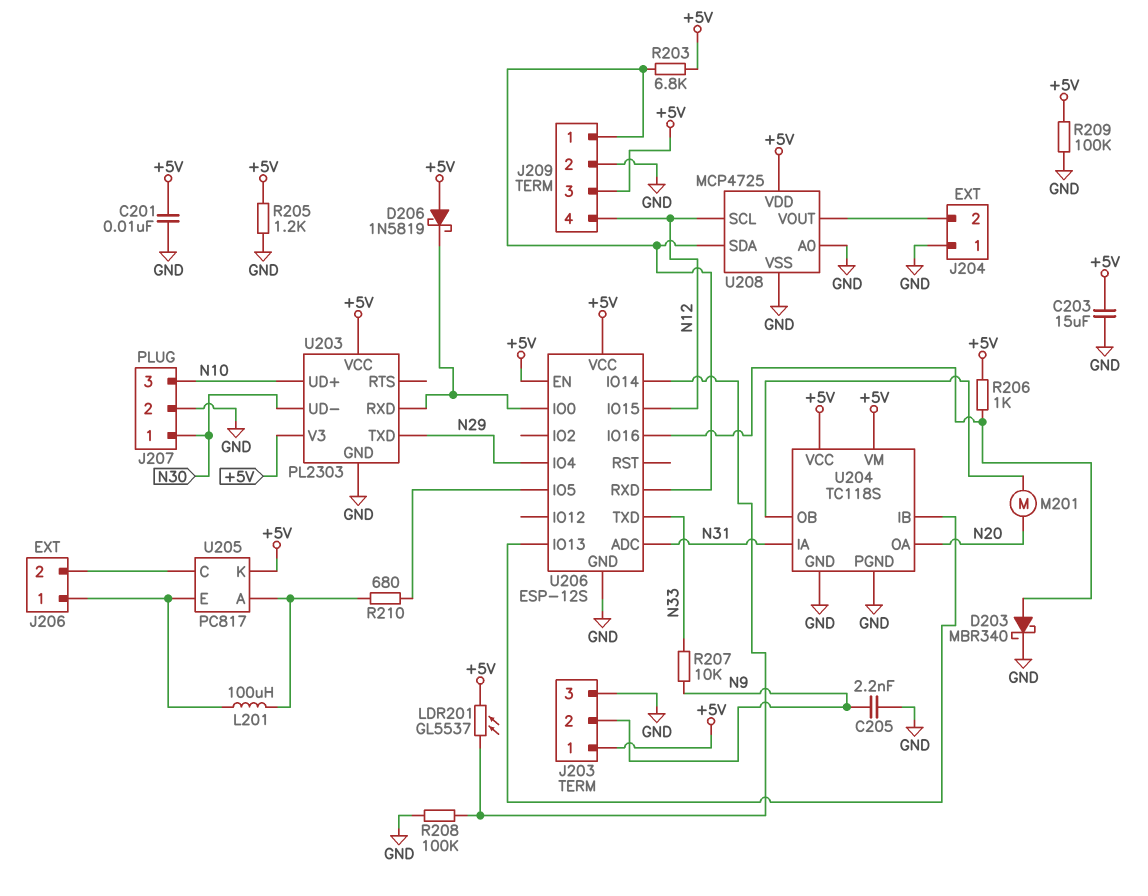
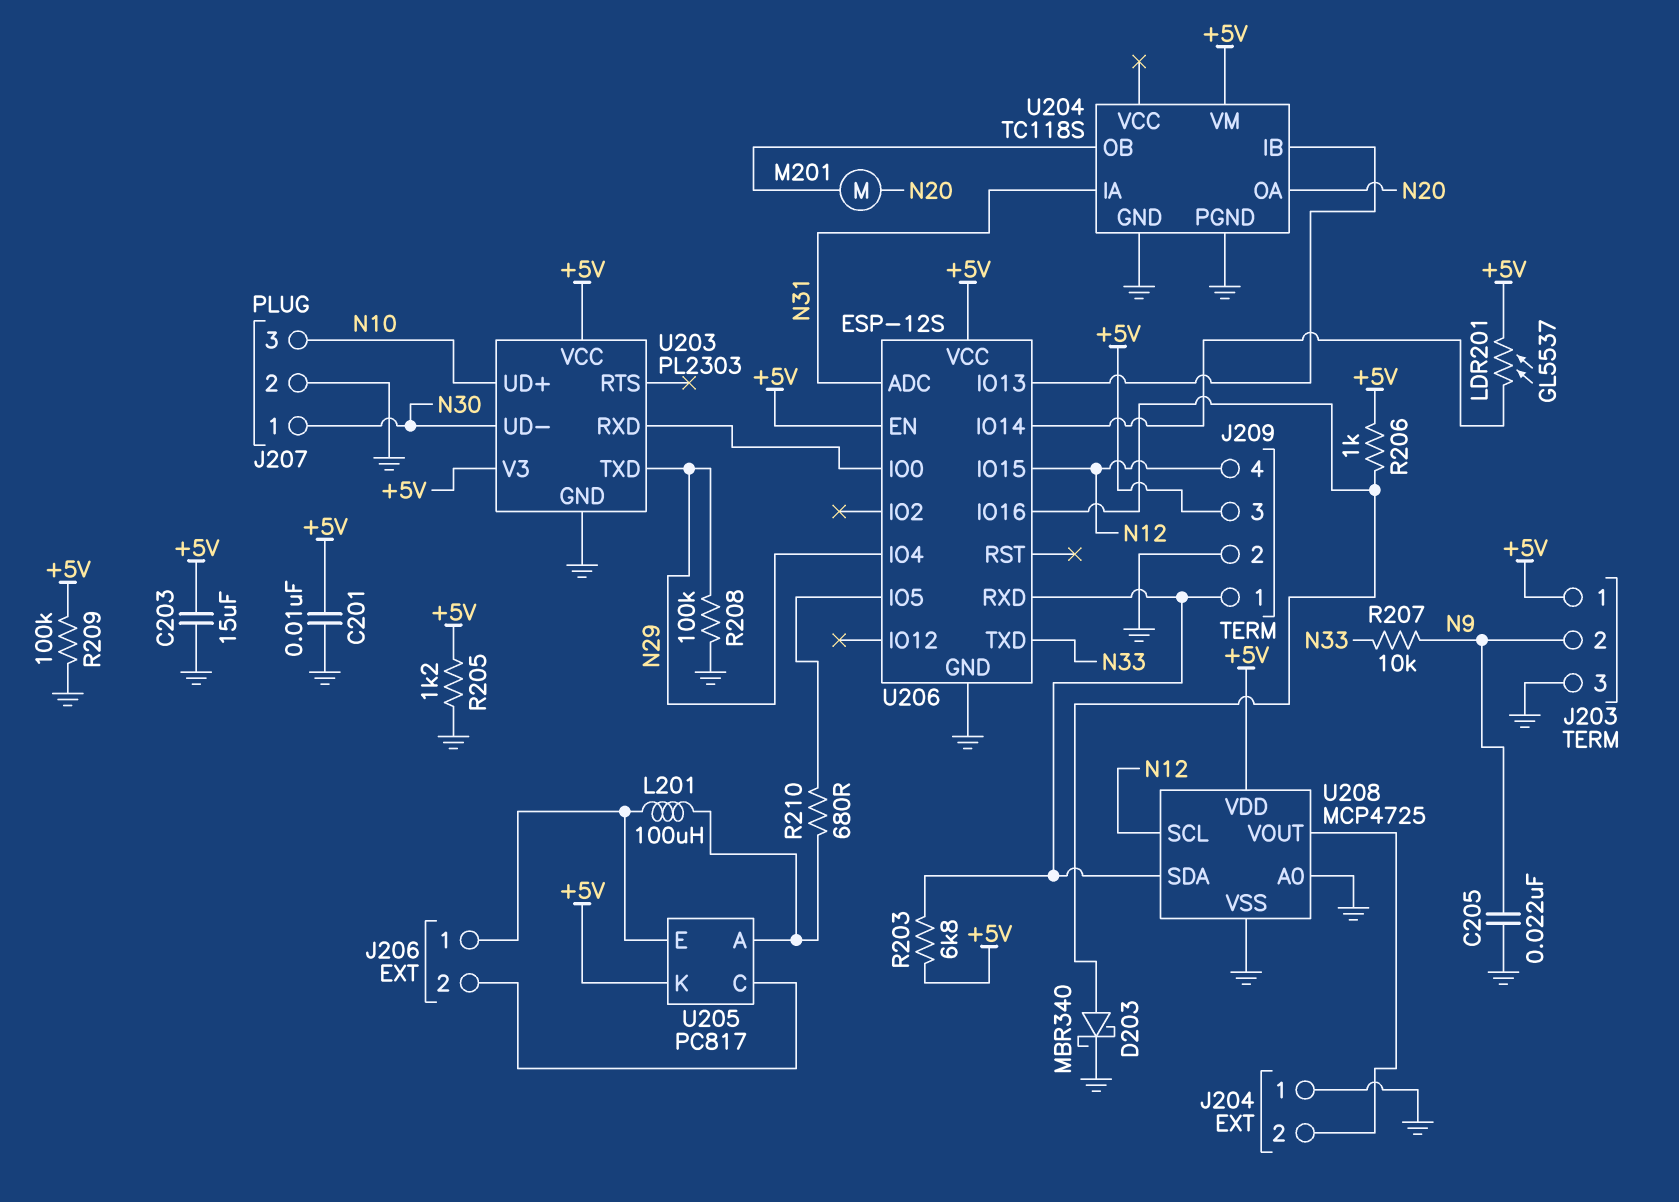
C205: 2.2nF (GND, N9) -> 22nF (GND, N9)
D206: schottky 1N5819 (A +5V, K U203/RXD) -> none
R208: 100k (GND, U206/IO14) -> 100k (GND, N29)
U204 pin VCC: +5V -> none

